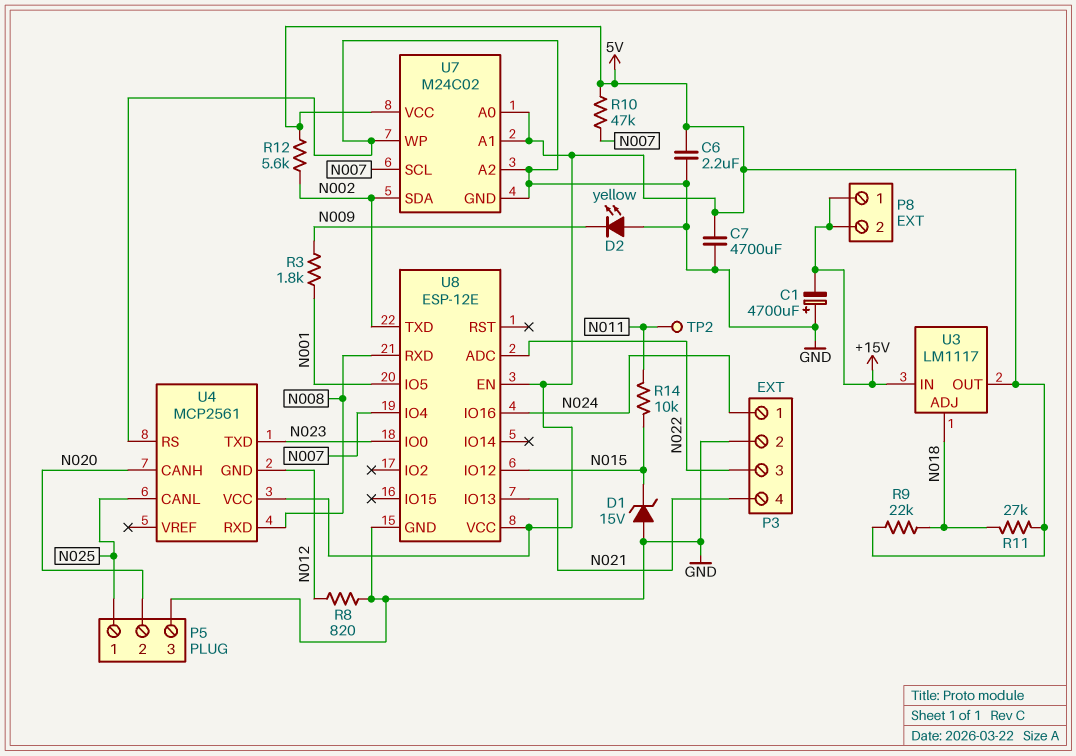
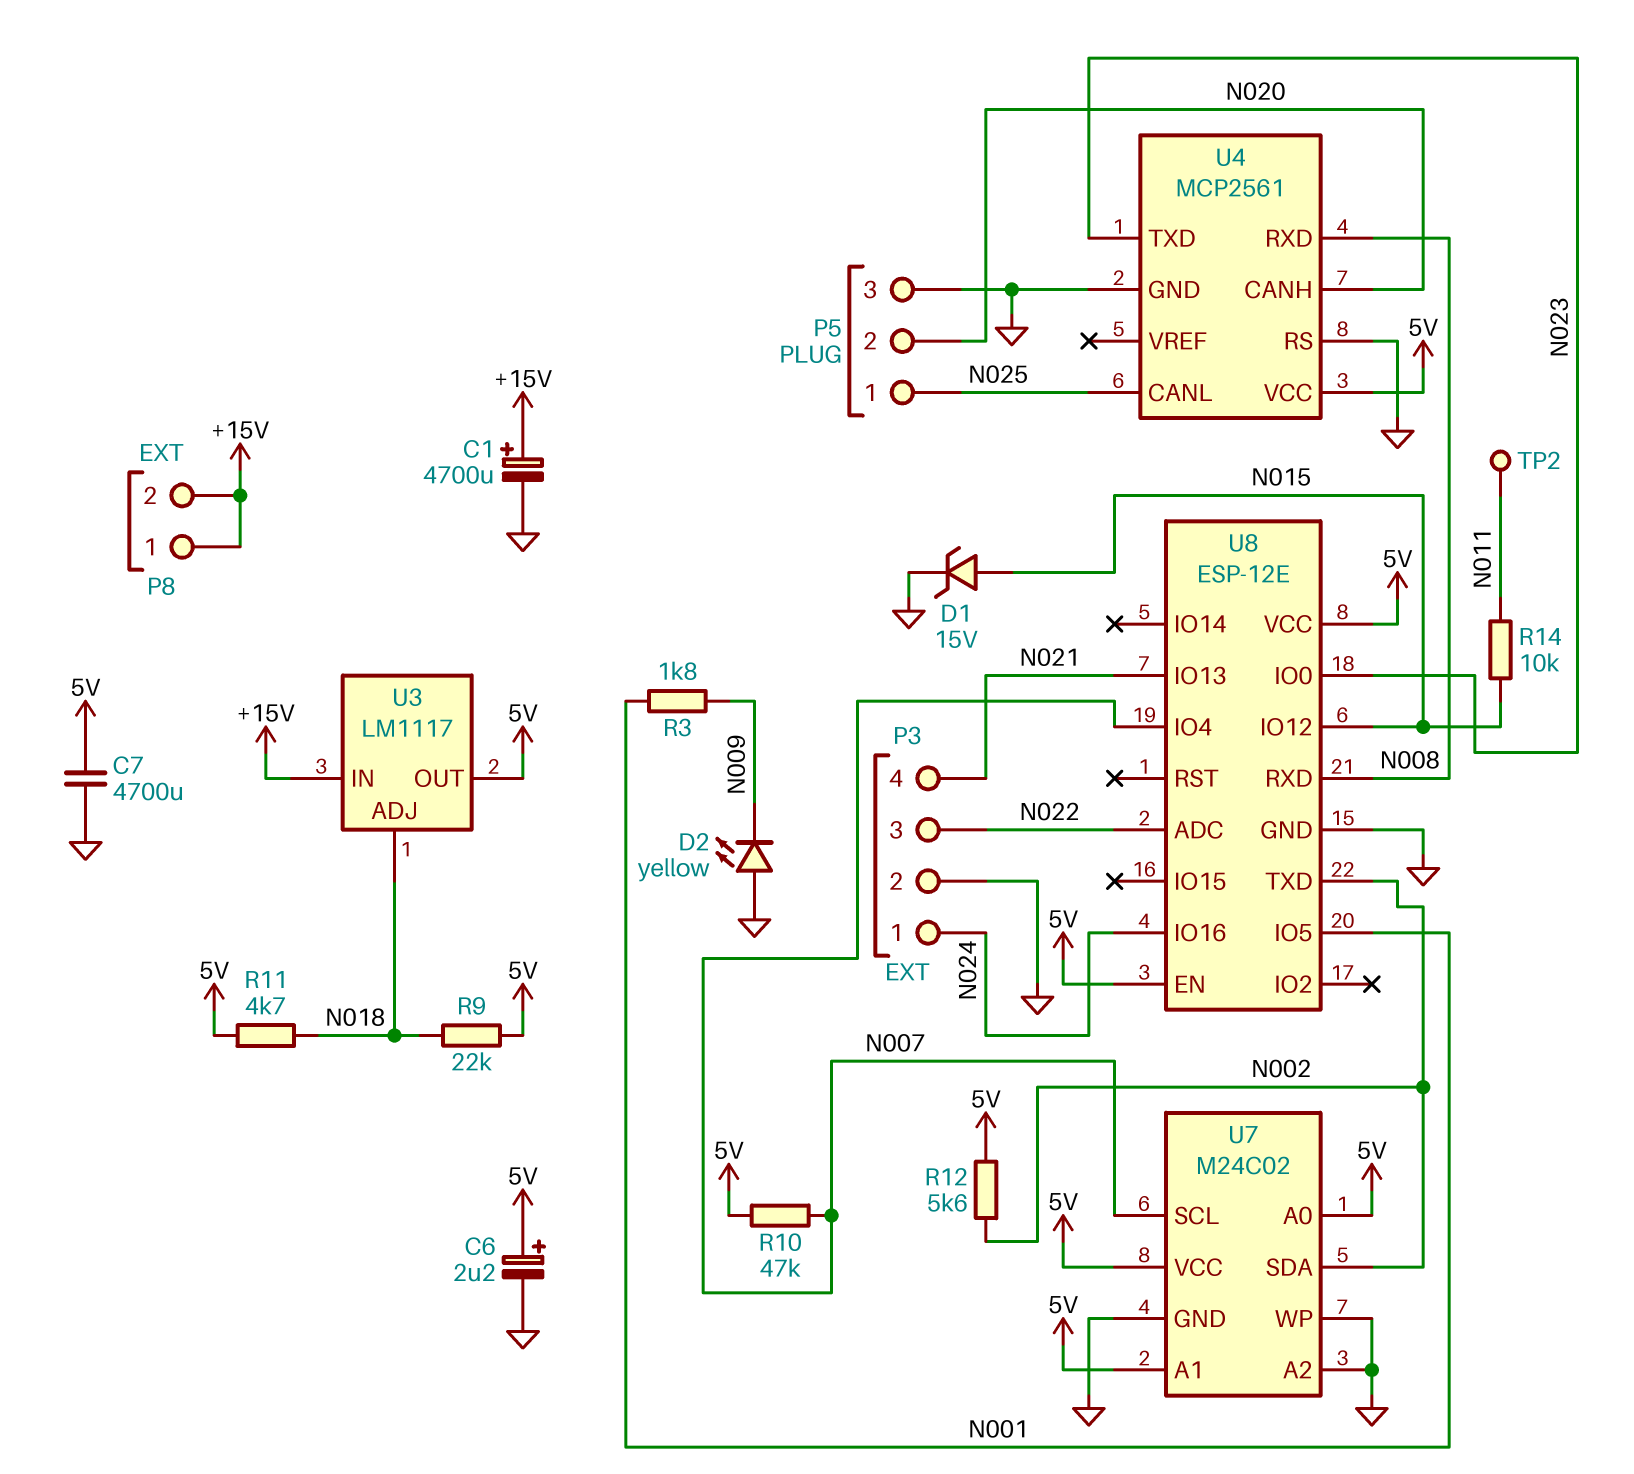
C1: 4700uF (plus GND, minus +15V) -> 4700uF (plus +15V, minus GND)
C6: 2.2uF (5V, GND) -> 2.2uF (plus 5V, minus GND)
D1: zener 15V (A GND, K N015) -> zener 15V (A N015, K GND)
R8: 820 (GND, N012) -> none
R11: 27k (5V, N018) -> 4.7k (5V, N018)
U4 pin GND: N012 -> GND

